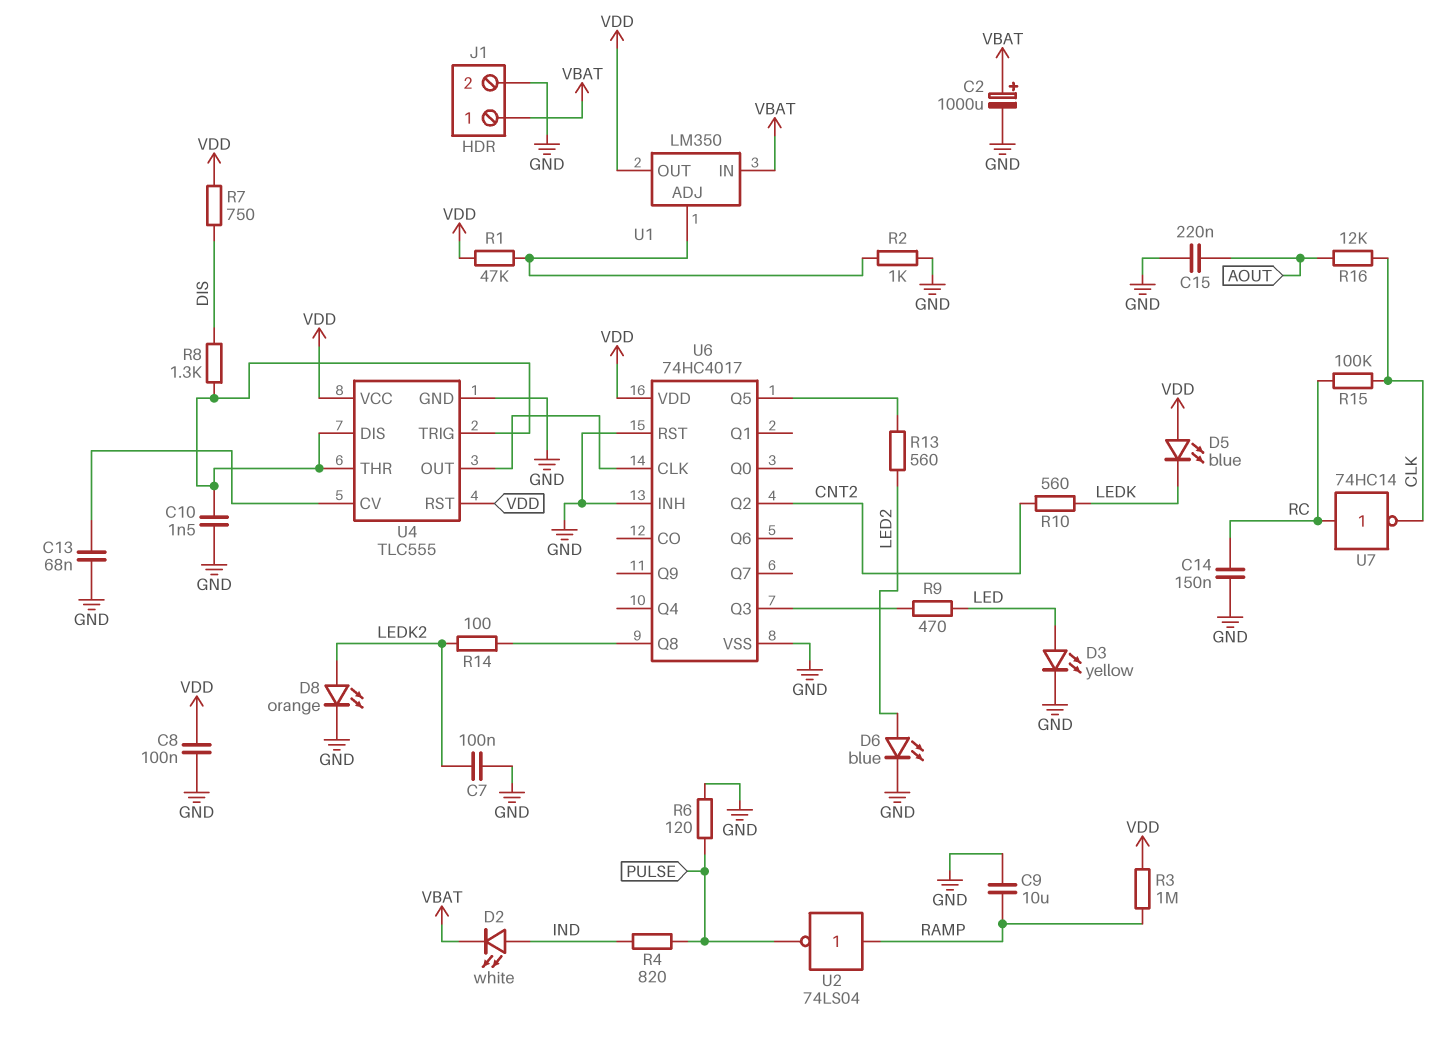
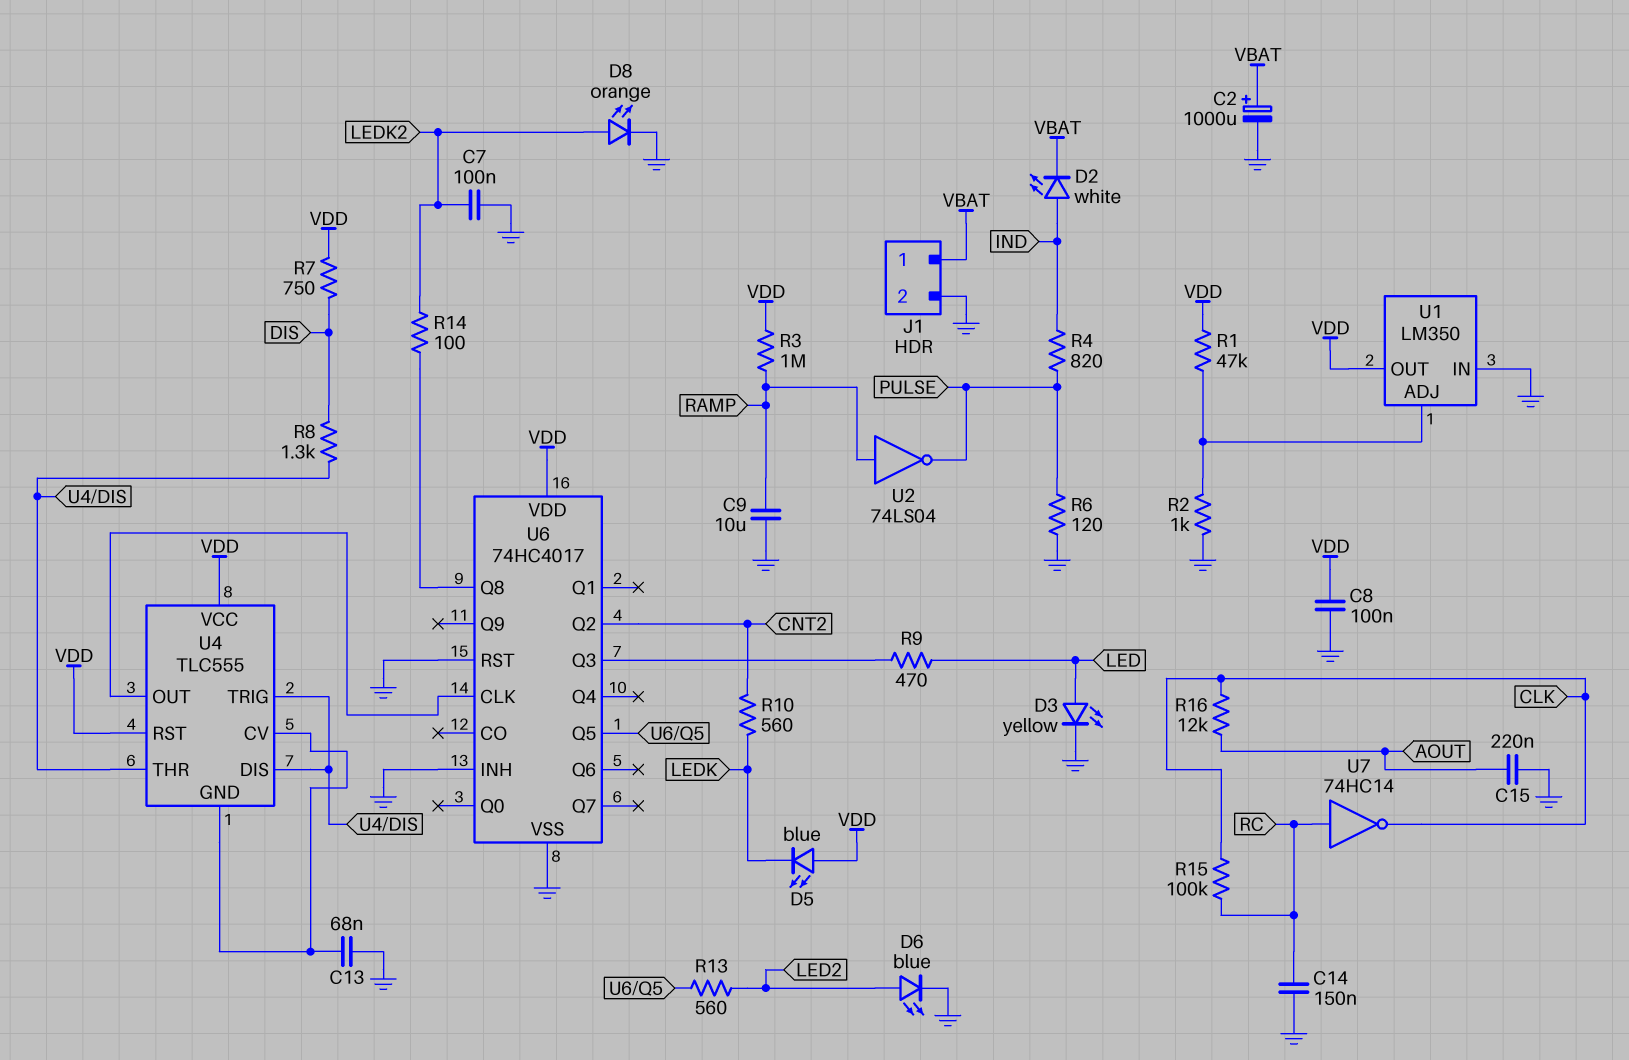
C10: 1.5nF (GND, U4/DIS) -> none
U1 pin IN: VBAT -> GND
U4 pin GND: GND -> U4/CV

